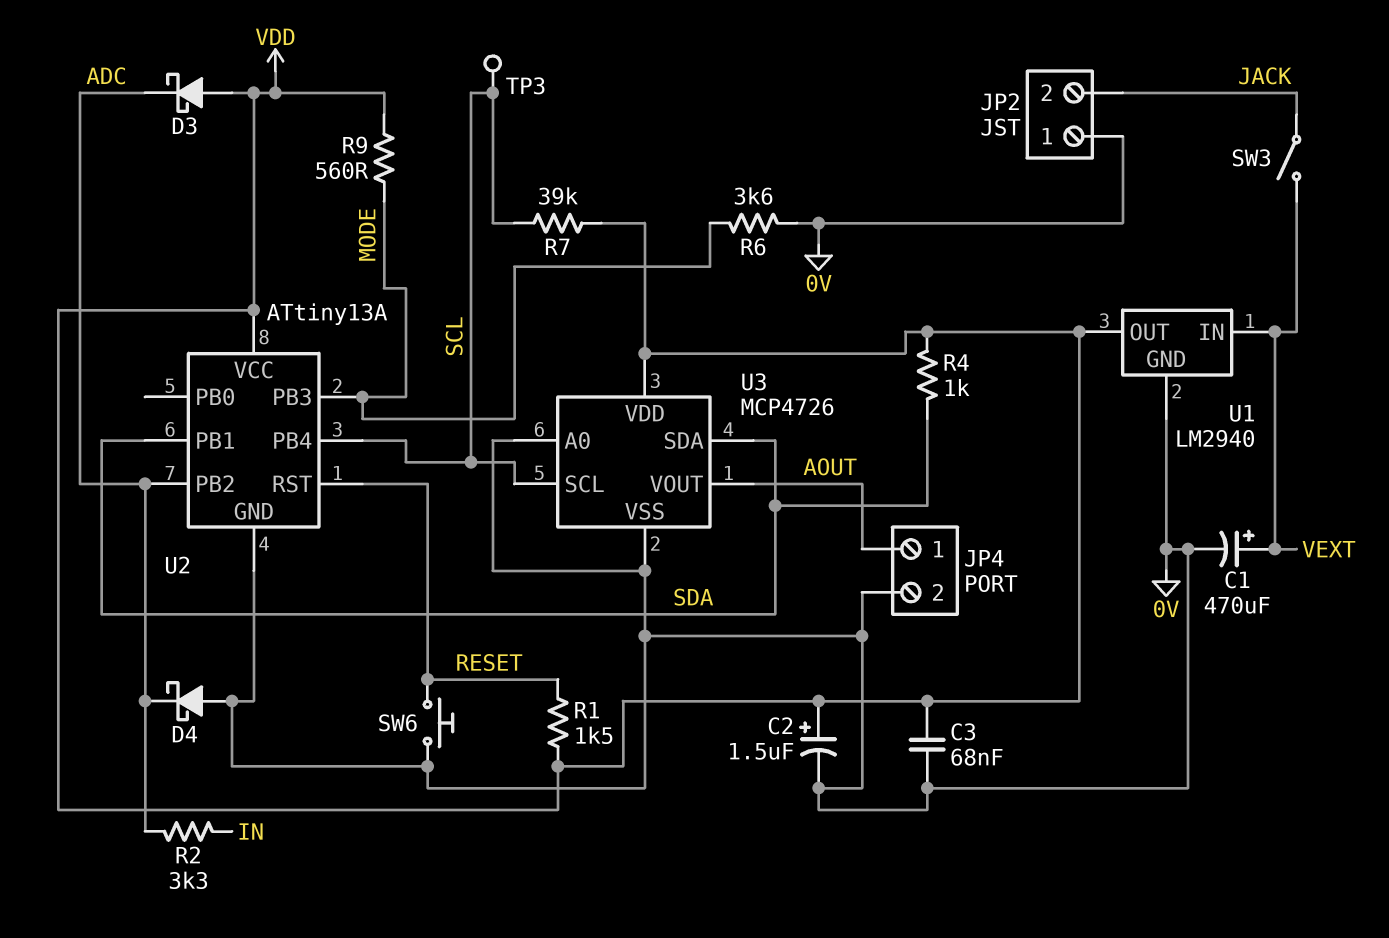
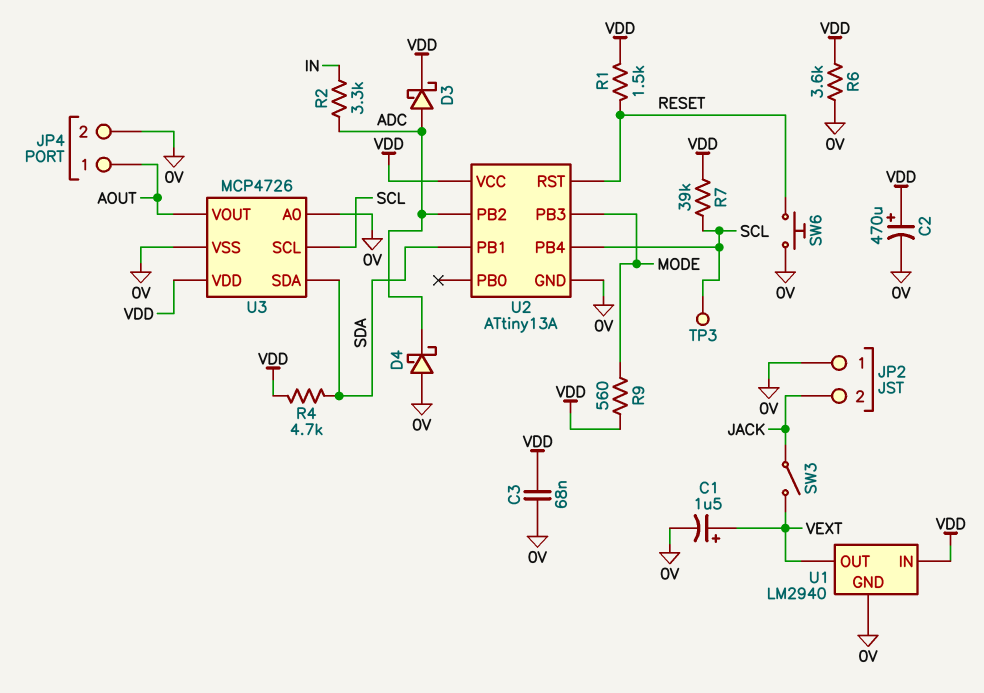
C1: 470uF (plus VEXT, minus 0V) -> 1.5uF (plus VEXT, minus 0V)
C2: 1.5uF (plus VDD, minus 0V) -> 470uF (plus VDD, minus 0V)
D3: schottky (A VDD, K ADC) -> schottky (A ADC, K VDD)
R4: 1k (SDA, VDD) -> 4.7k (SDA, VDD)
R6: 3.6k (0V, MODE) -> 3.6k (0V, VDD)
U1 pin IN: VEXT -> VDD
U1 pin OUT: VDD -> VEXT

